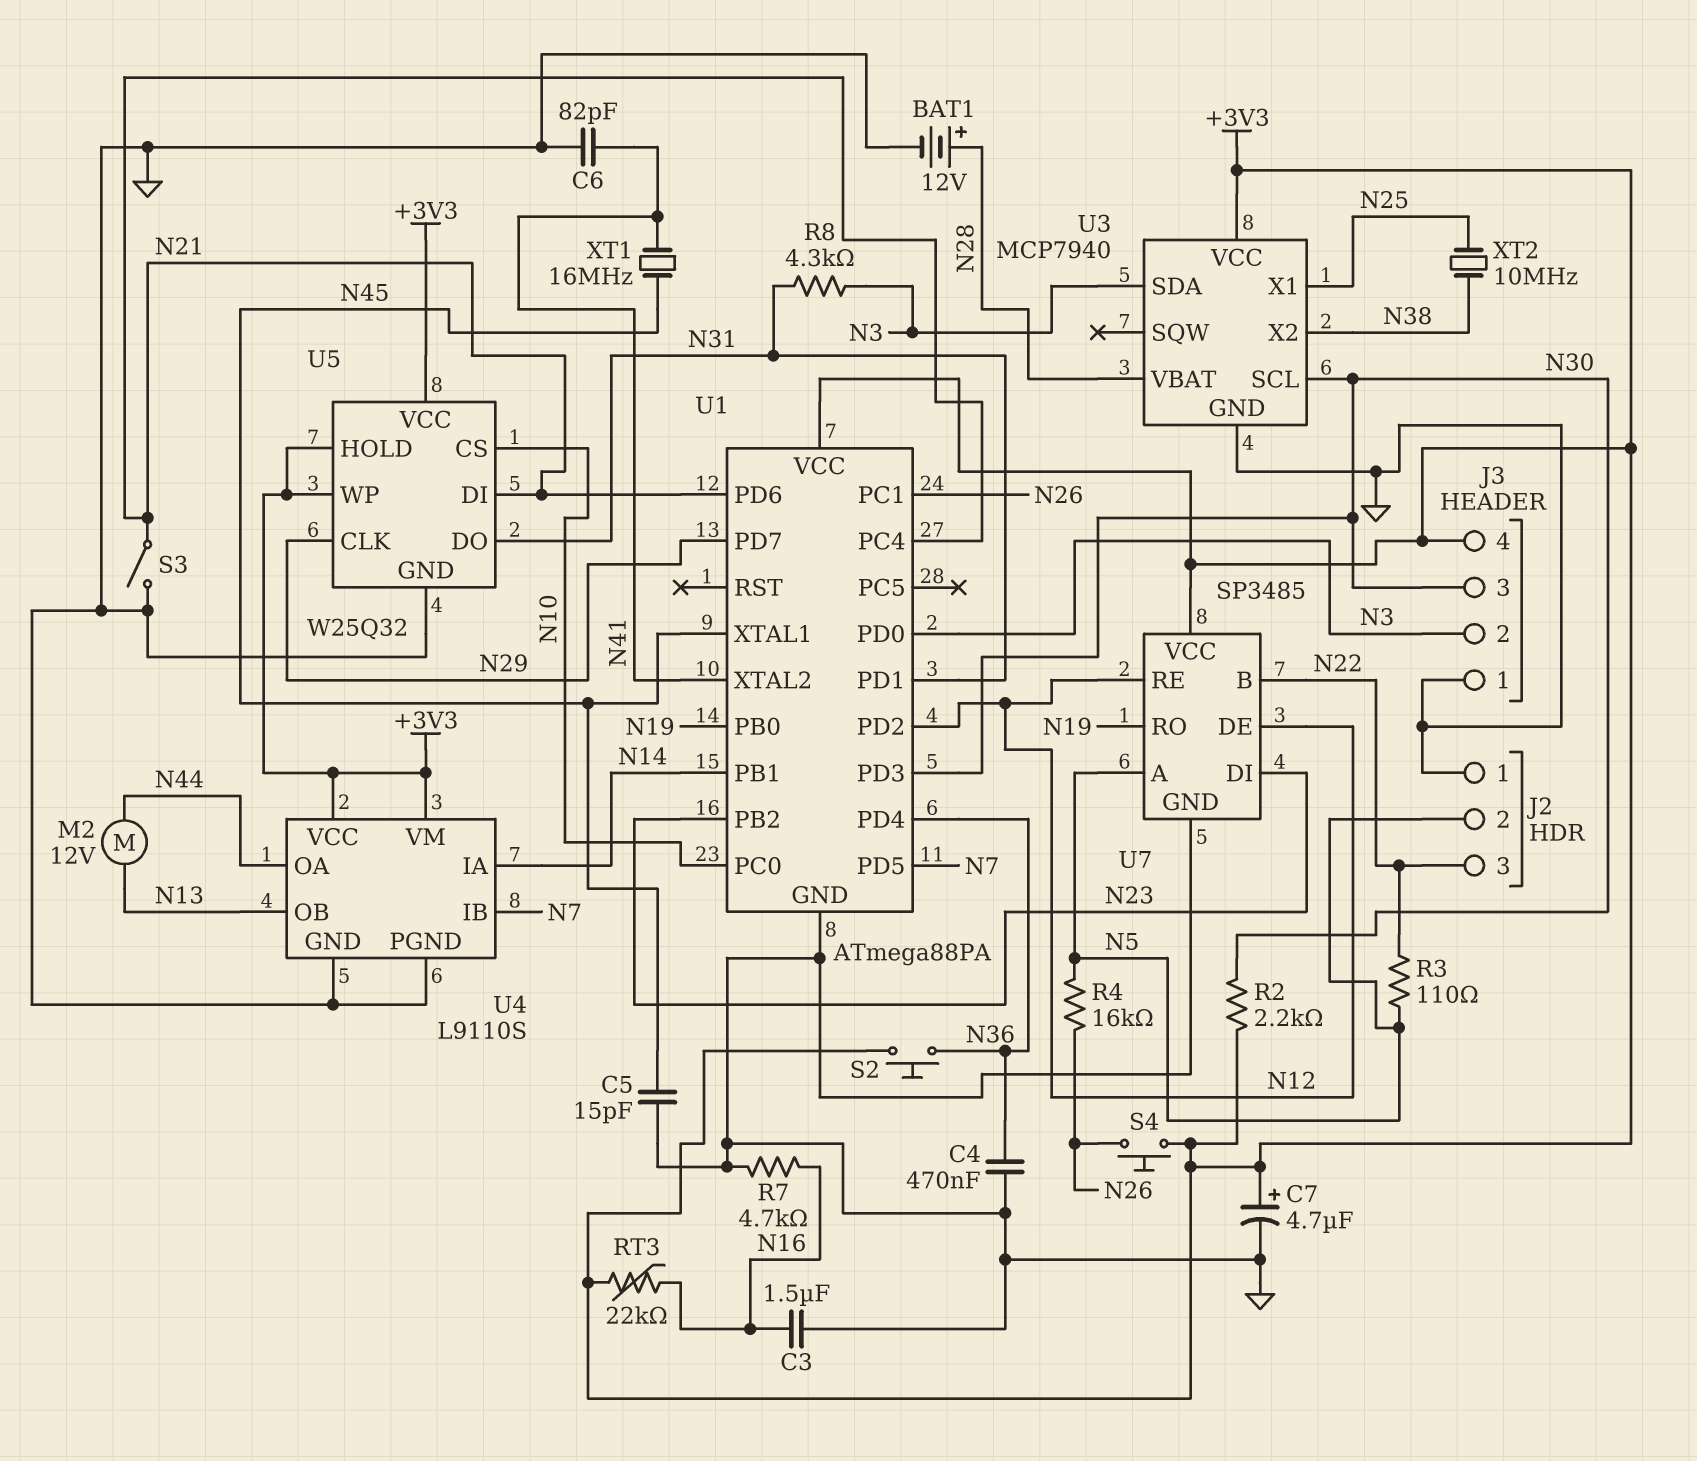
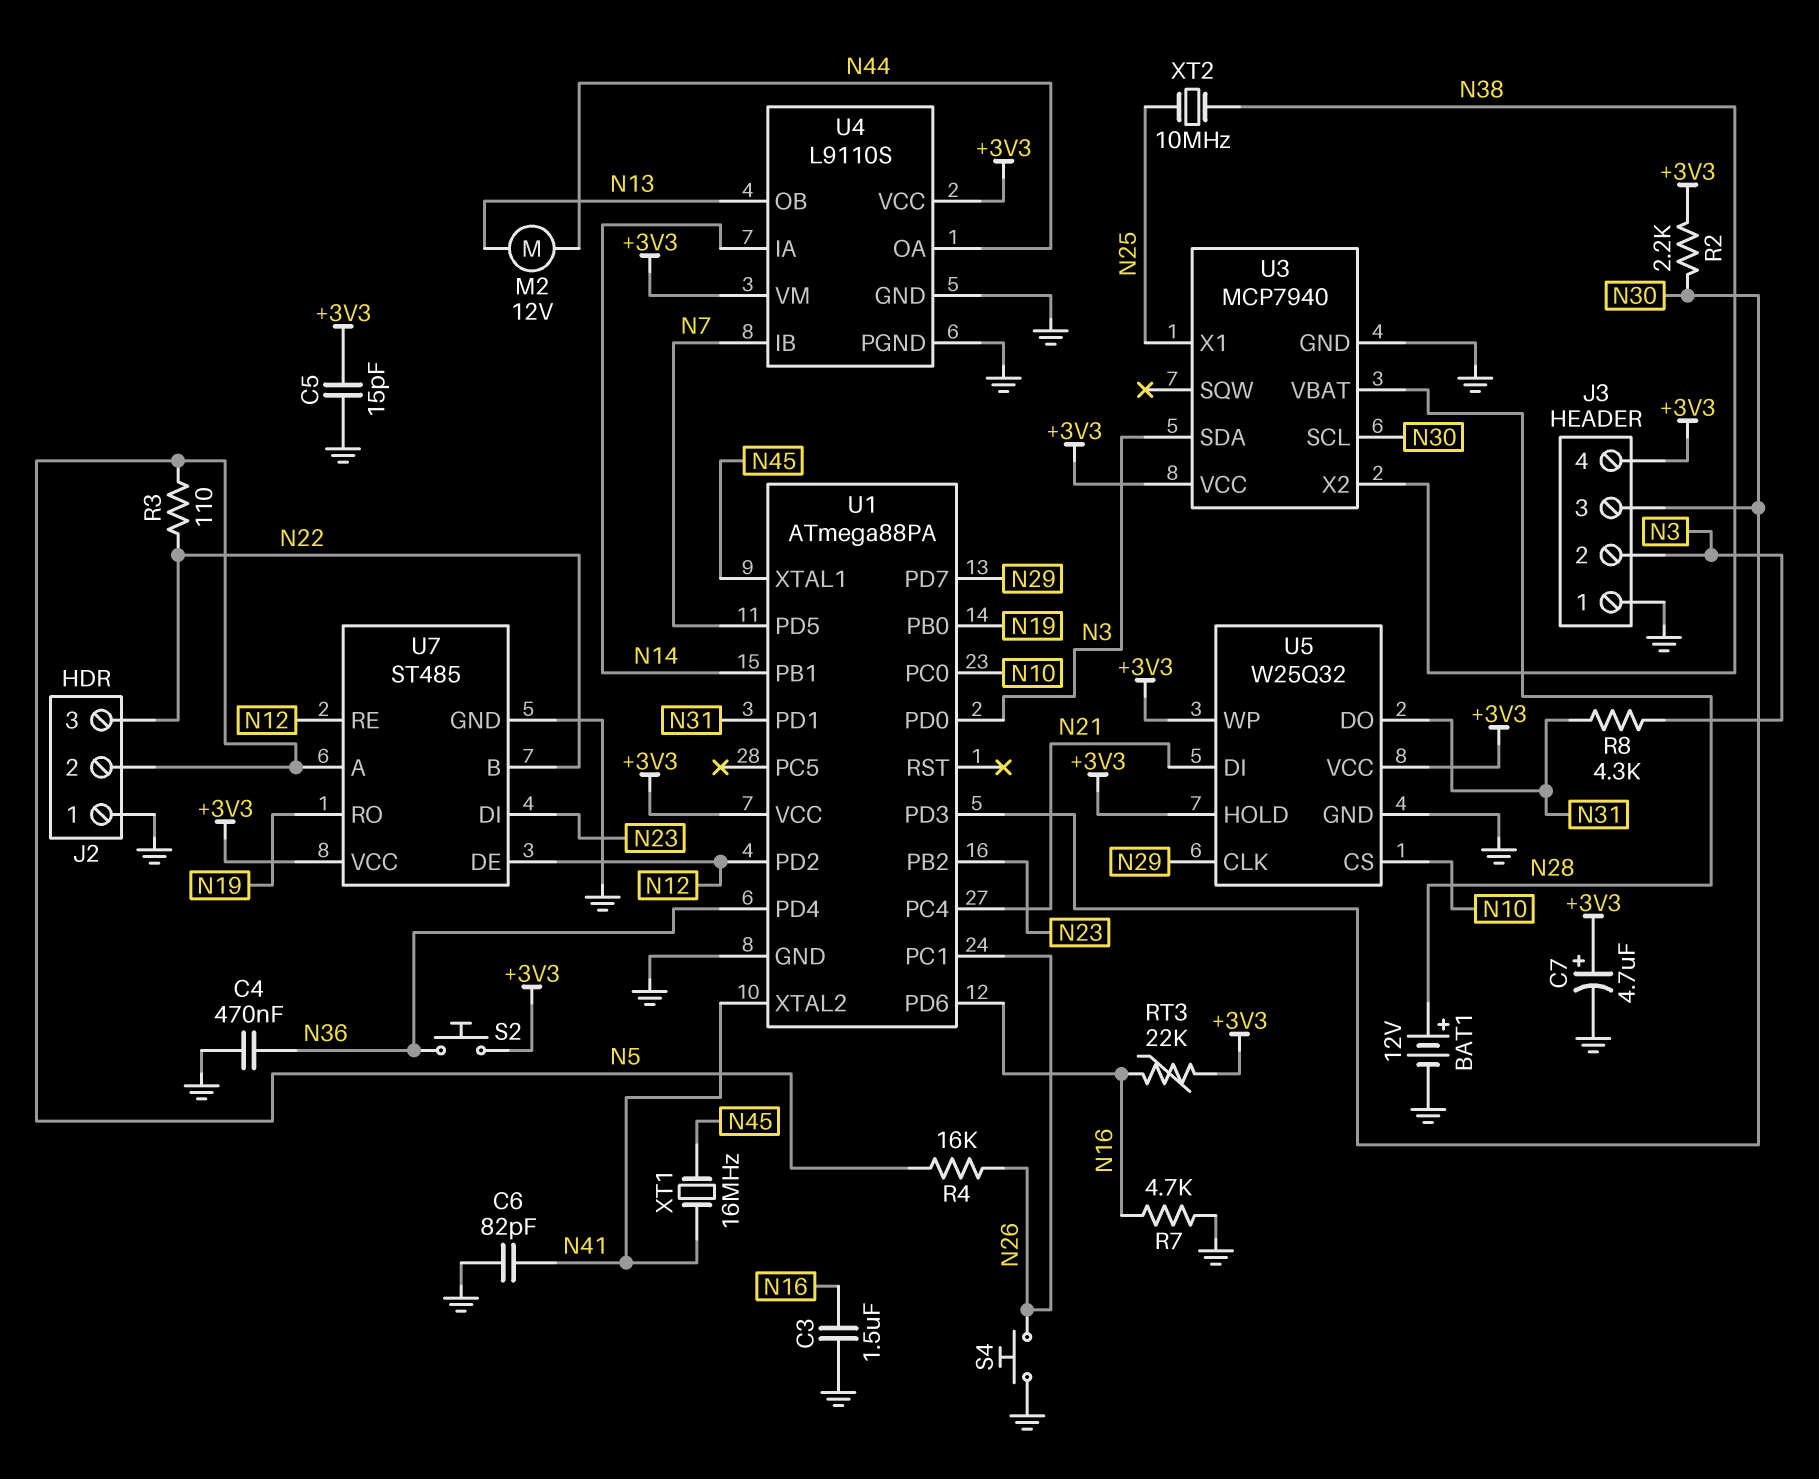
C5: 15pF (GND, N45) -> 15pF (+3V3, GND)
S3: switch (GND, N21) -> none
S4: button (+3V3, N26) -> button (GND, N26)
U1 pin PD6: N21 -> N16
U7: SP3485 -> ST485

